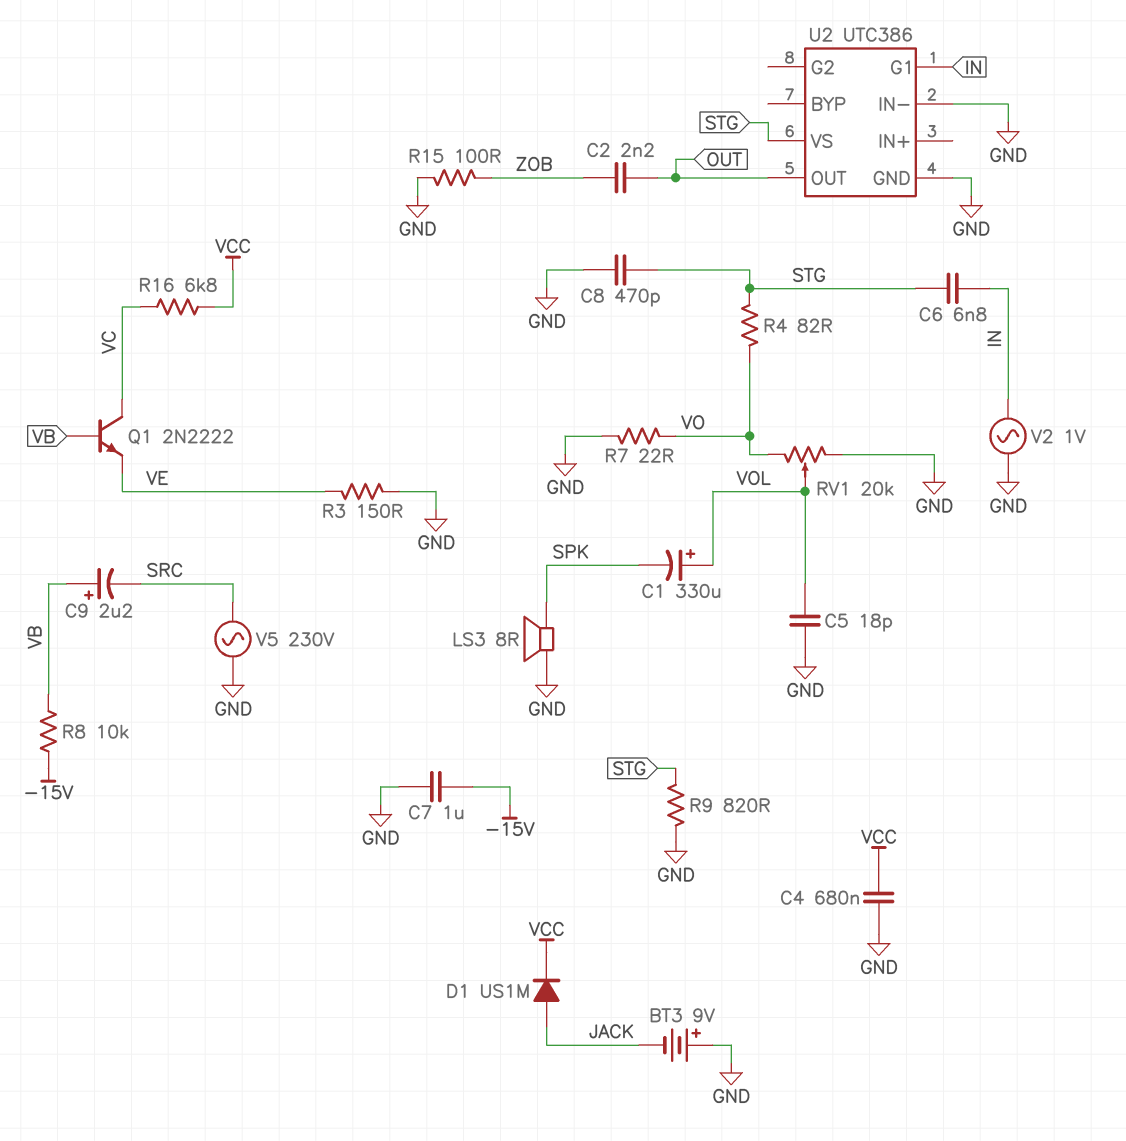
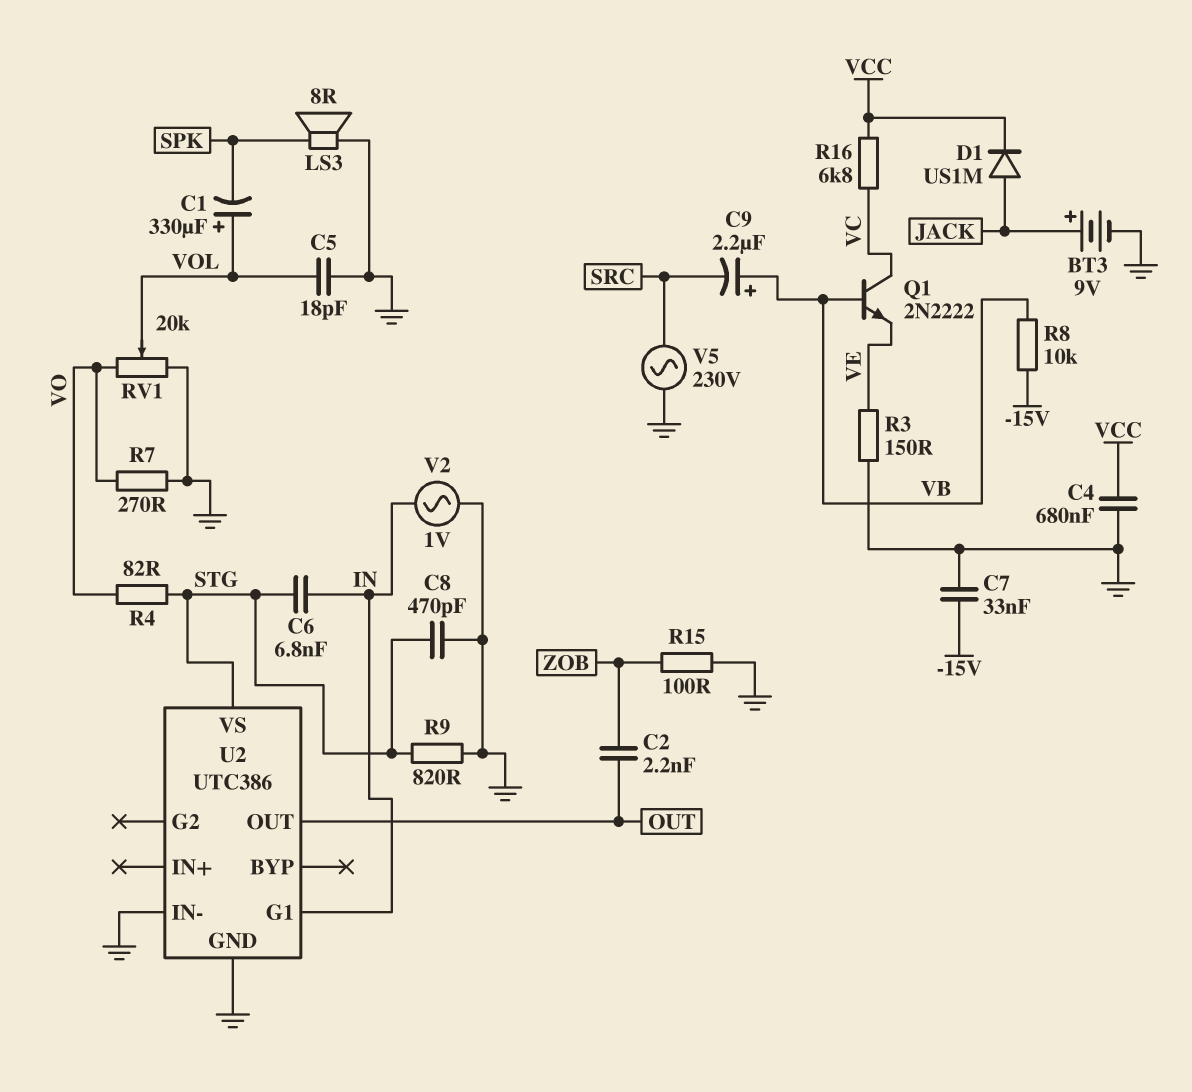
BT3: 9V (plus GND, minus JACK) -> 9V (plus JACK, minus GND)
C7: 1uF (-15V, GND) -> 33nF (-15V, GND)
R7: 22 (GND, VO) -> 270 (GND, VO)

